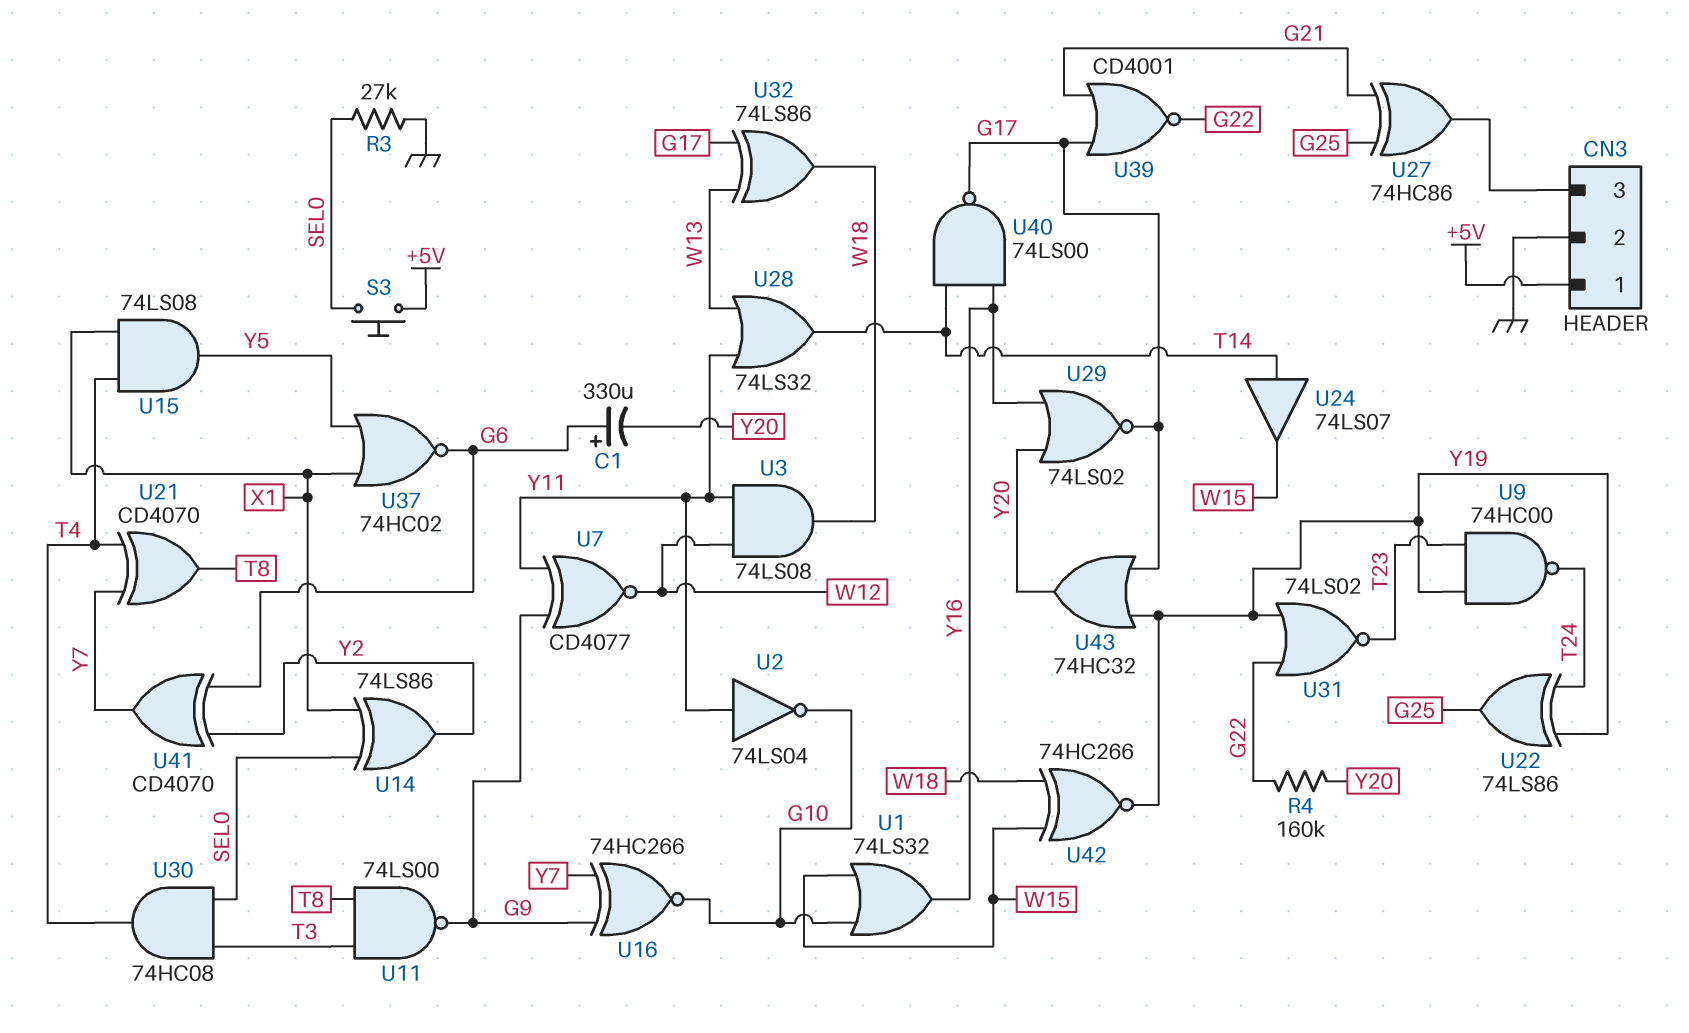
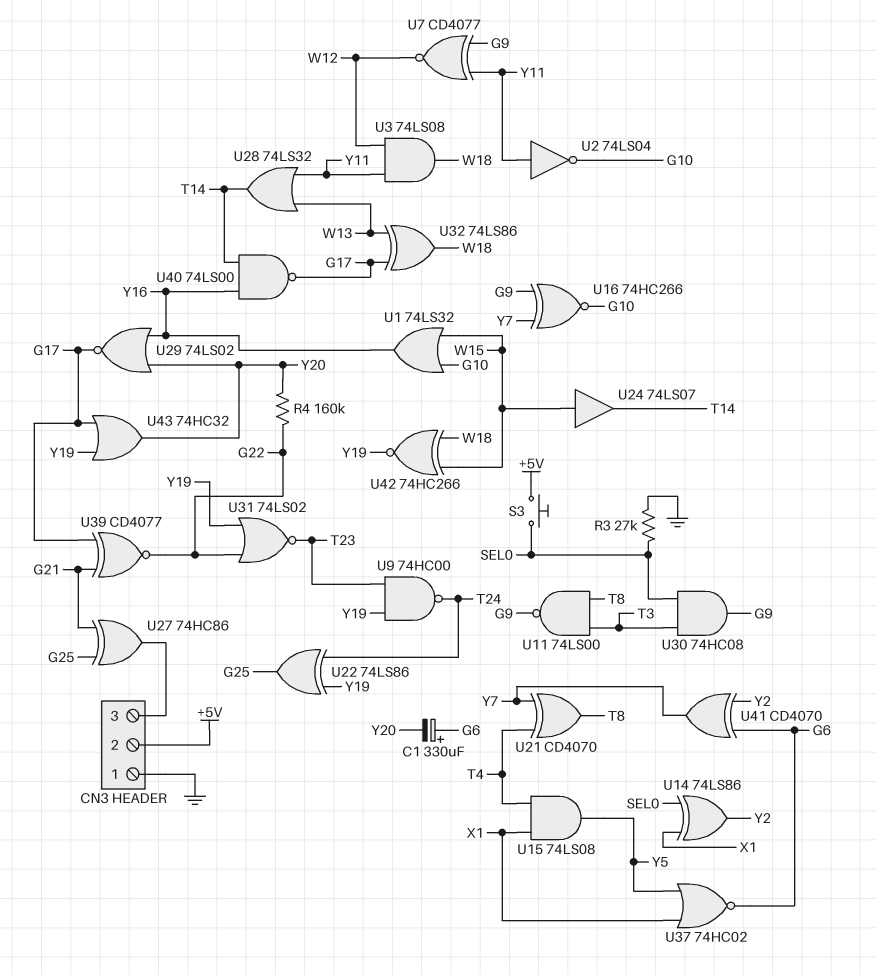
CN3 pin 1: +5V -> GND
CN3 pin 2: GND -> +5V
U24: buffer 74LS07 (in T14, out W15) -> buffer 74LS07 (in W15, out T14)
U30: AND 74HC08 (in SEL0, in T3, out T4) -> AND 74HC08 (in SEL0, in T3, out G9)
U39: NOR CD4001 (in G17, in G21, out G22) -> XNOR CD4077 (in G17, in G21, out G22)

